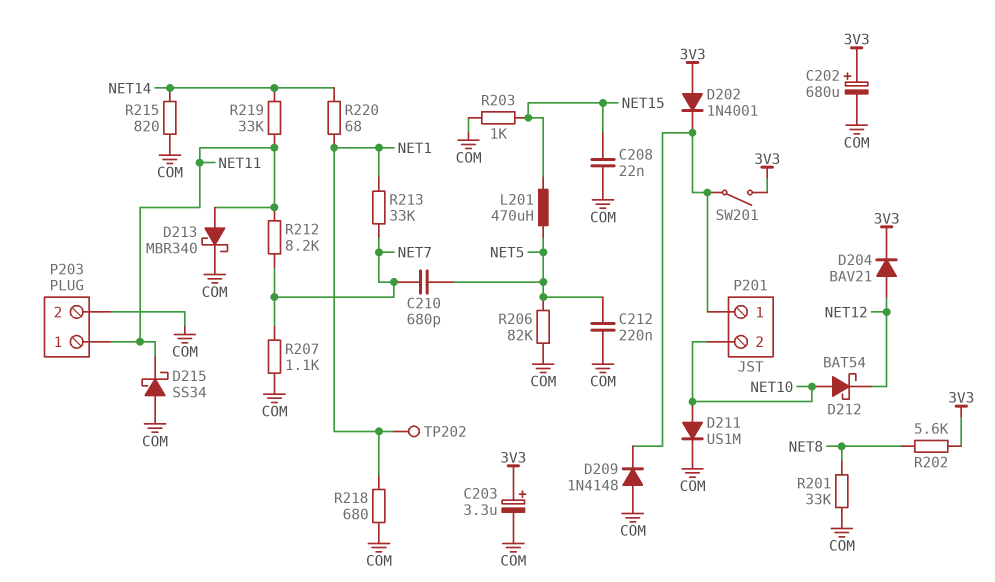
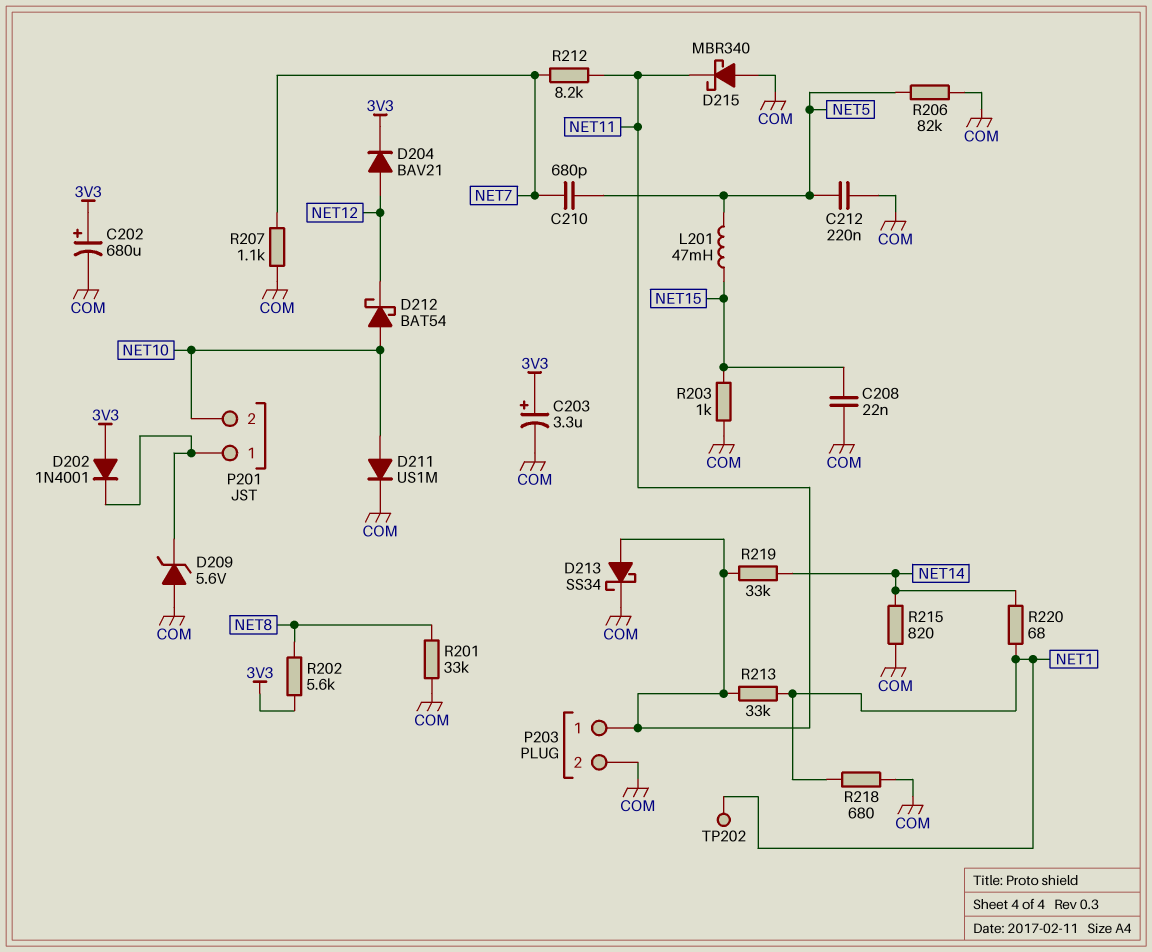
D209: diode 1N4148 (A COM, K P201/1) -> zener 5.6V (A COM, K P201/1)
D213: schottky MBR340 (A NET11, K COM) -> schottky SS34 (A NET11, K COM)
D215: schottky SS34 (A COM, K NET11) -> schottky MBR340 (A COM, K NET11)
L201: 470uH (NET5, NET15) -> 47mH (NET5, NET15)
R213: 33k (NET1, NET7) -> 33k (NET1, NET11)
SW201: switch (3V3, P201/1) -> none

